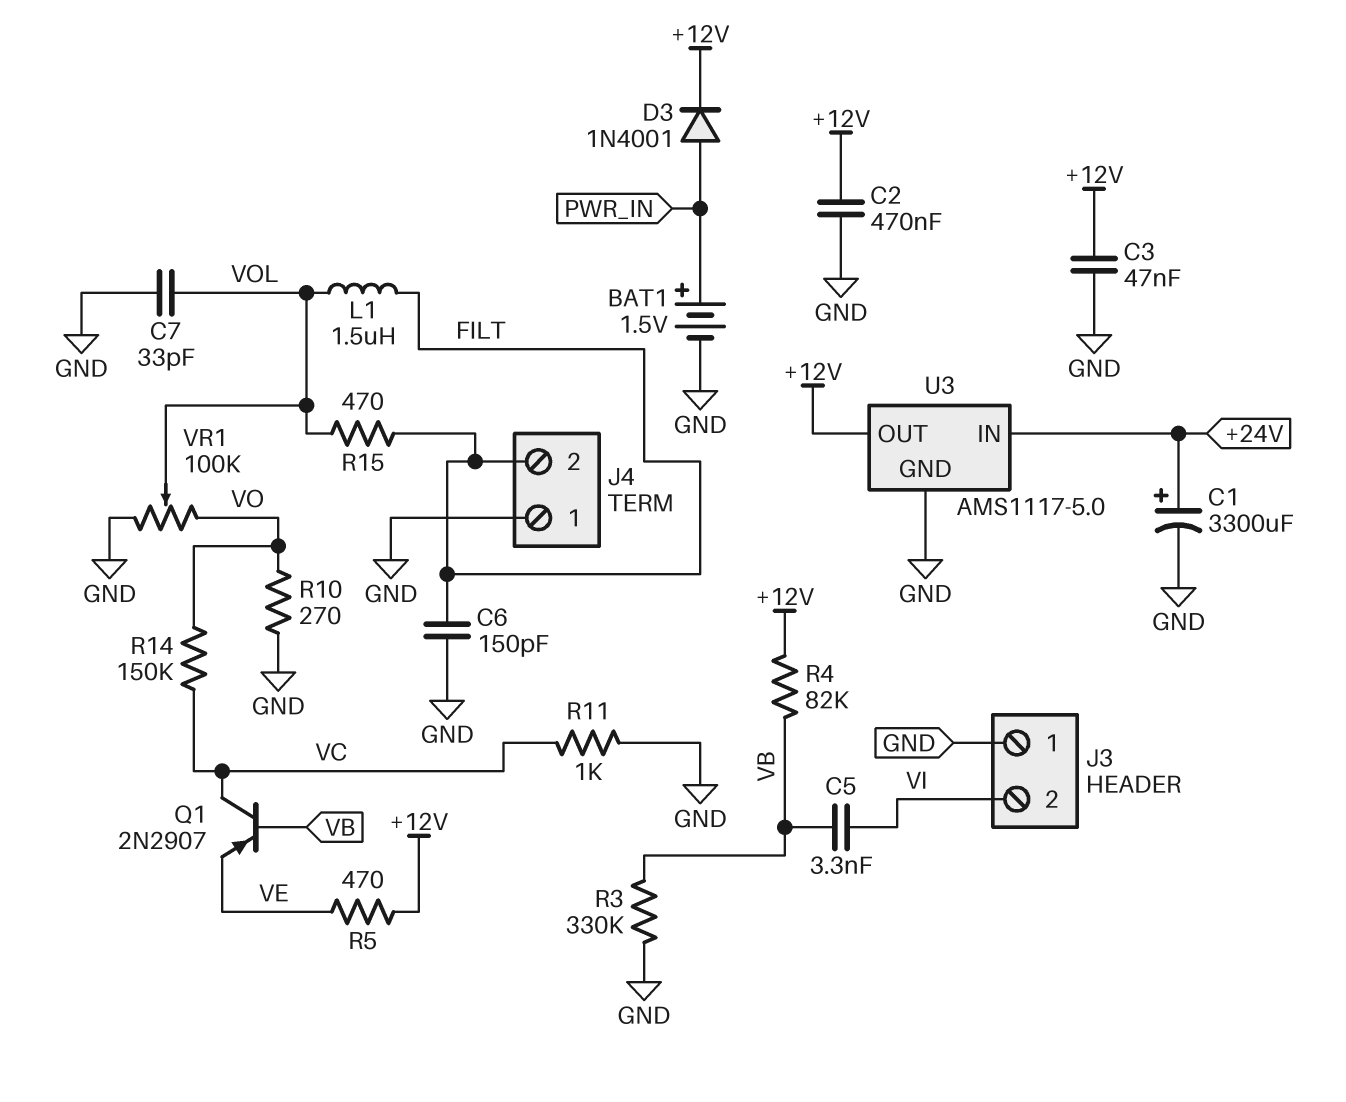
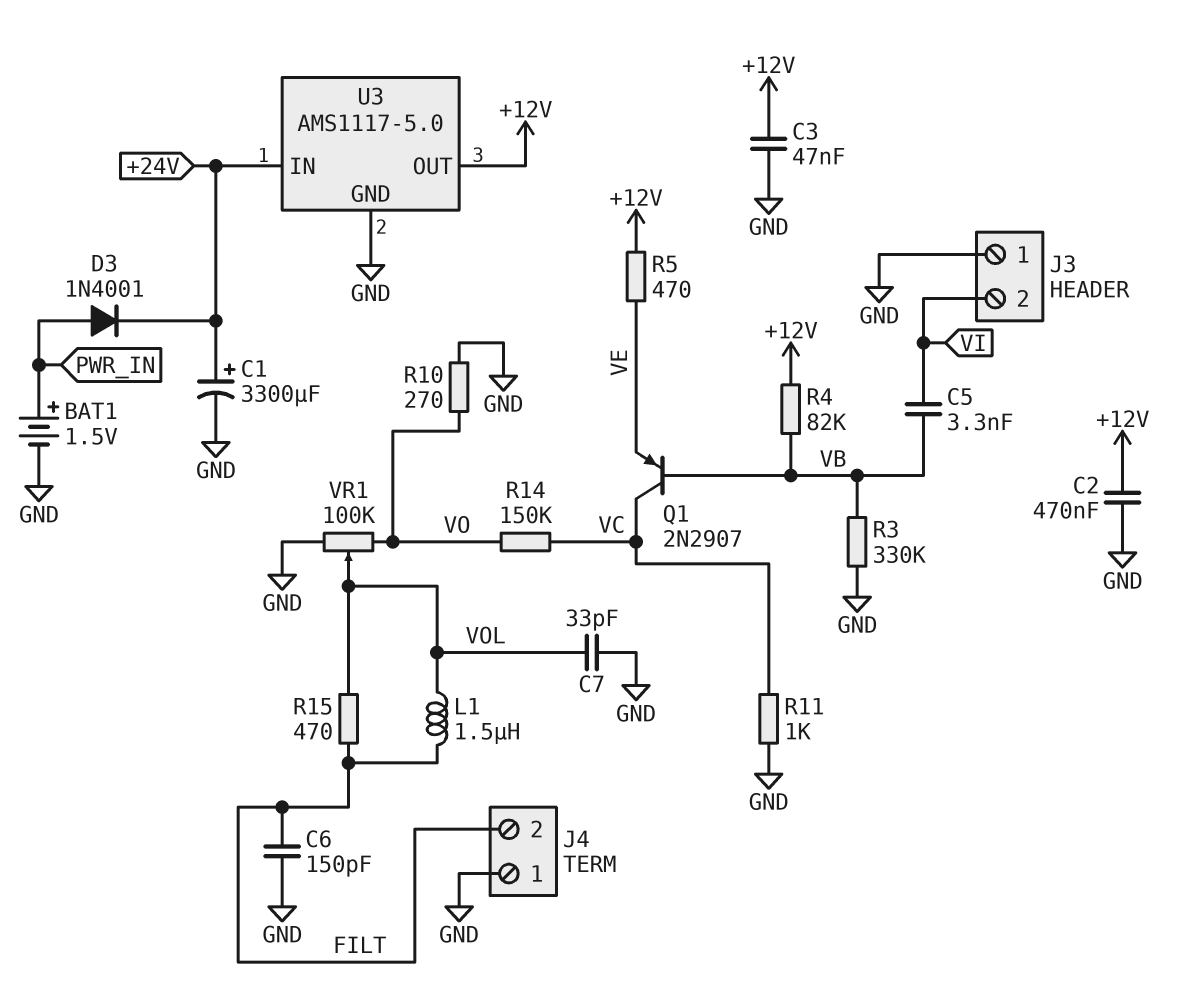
D3: diode 1N4001 (A PWR_IN, K +12V) -> diode 1N4001 (A PWR_IN, K +24V)

